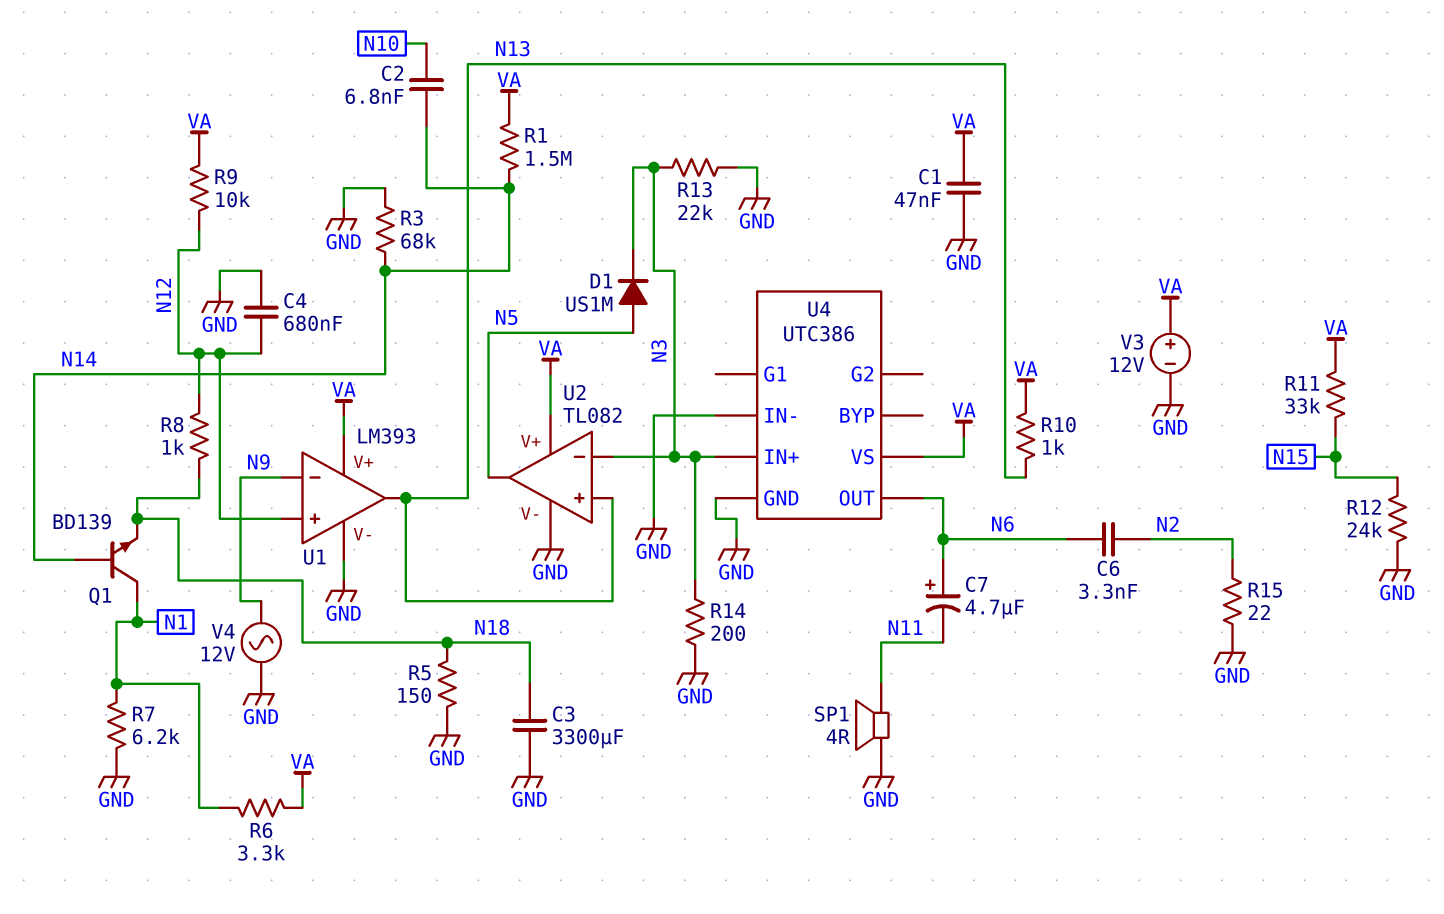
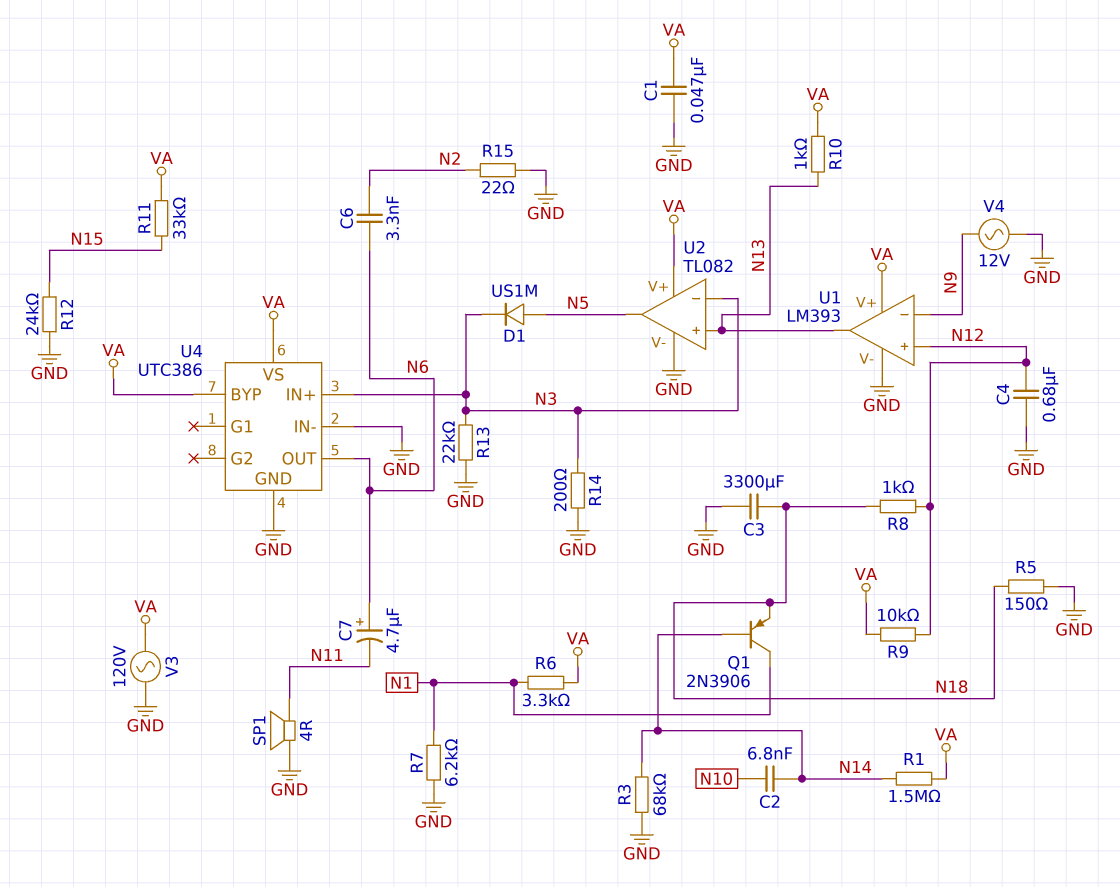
Q1: NPN BD139 (B N14, C N1, E N18) -> PNP 2N3906 (B N14, C N1, E N18)
U4 pin BYP: none -> VA
V3: 12V (plus VA, minus GND) -> AC 120V (GND, VA)

